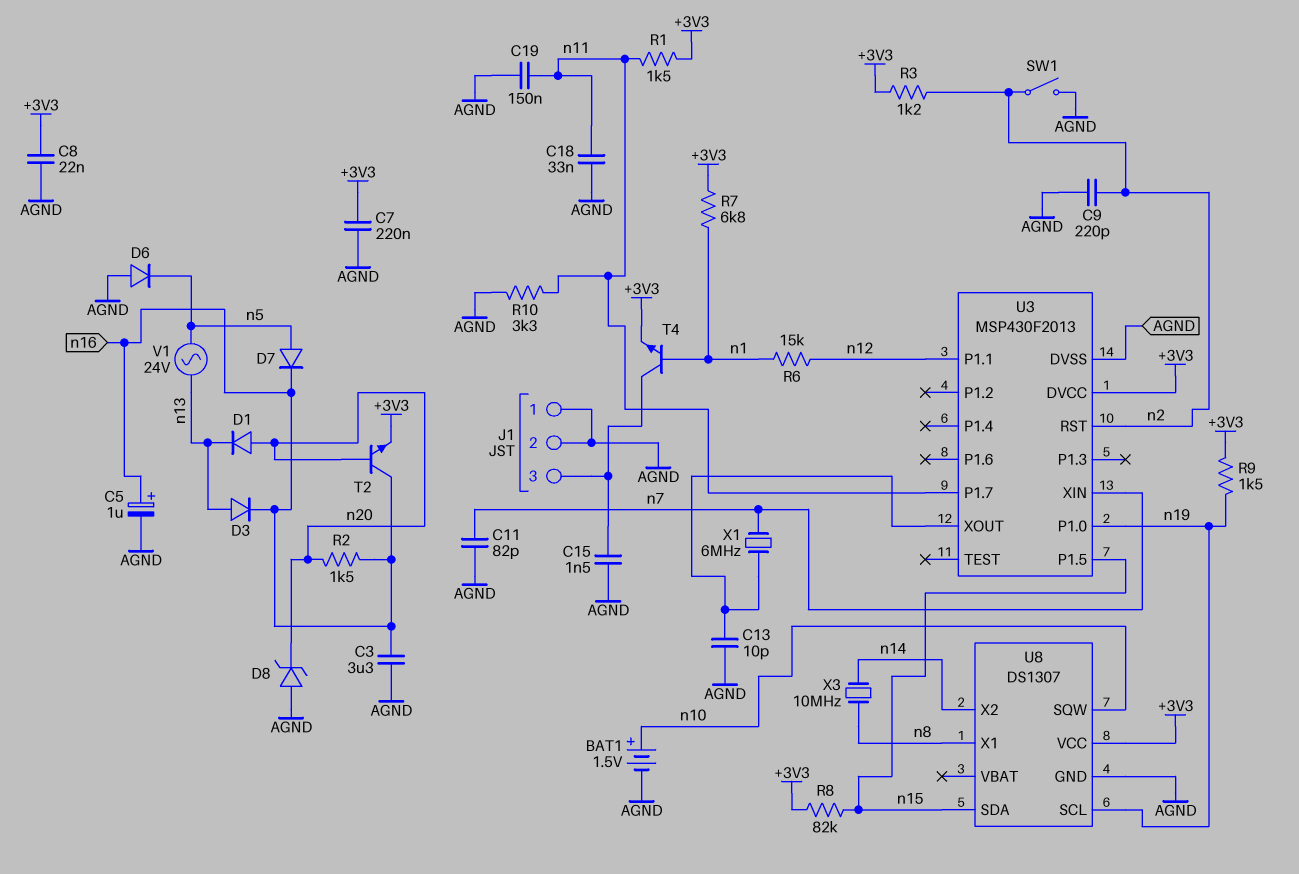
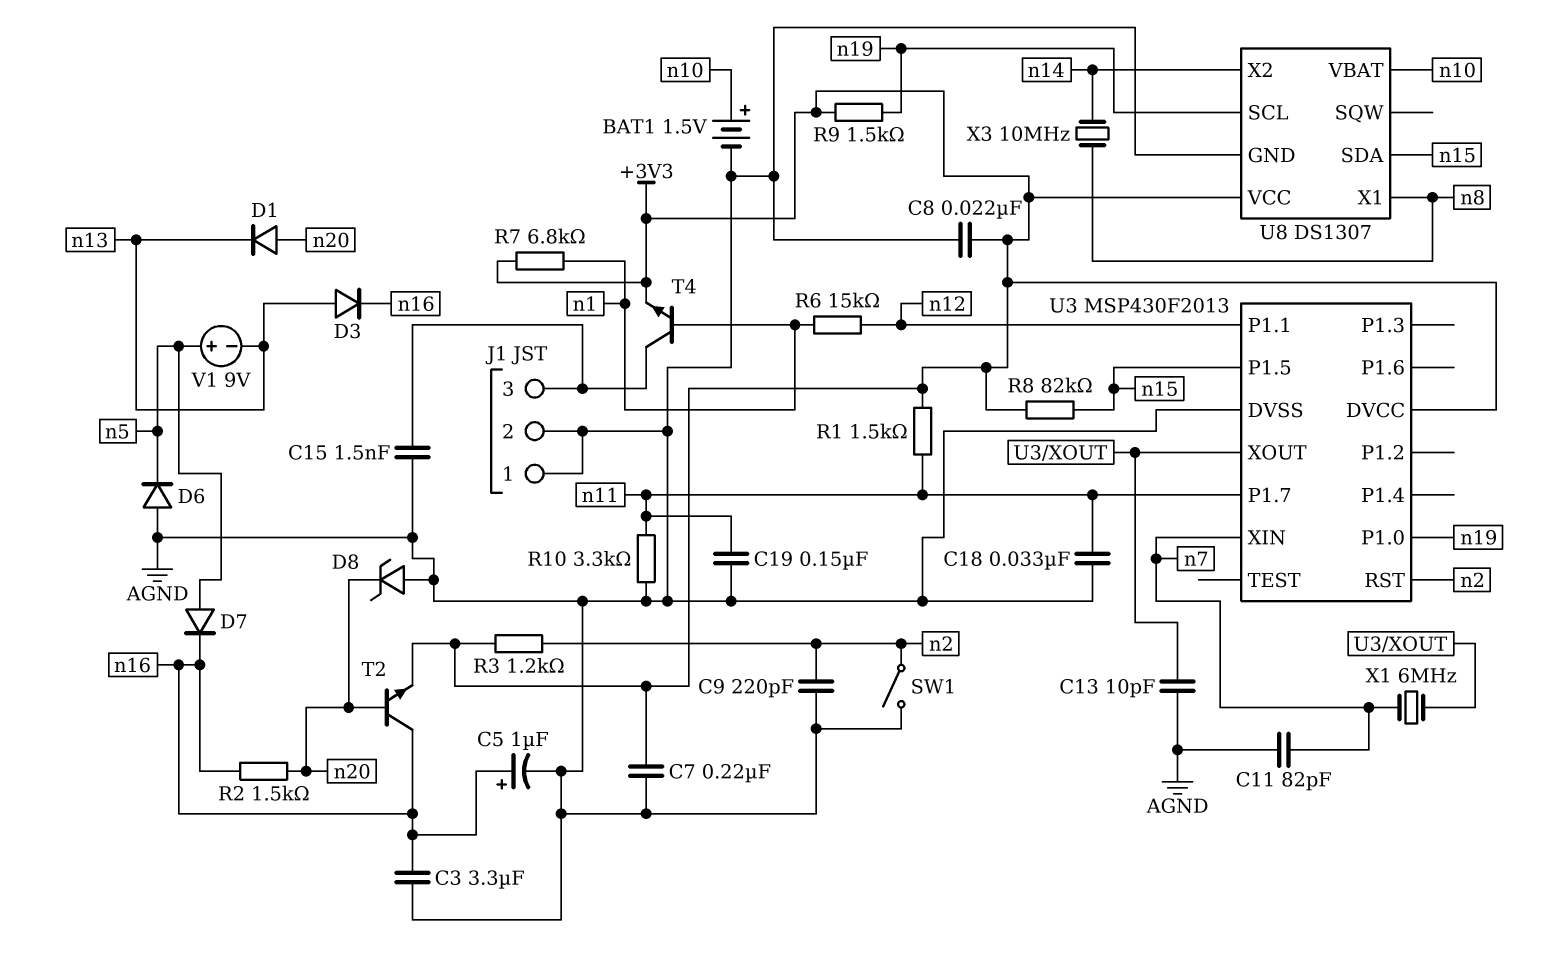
U8 pin SQW: n10 -> none
U8 pin VBAT: none -> n10
V1: AC 24V (n5, n13) -> 9V (plus n5, minus n13)

